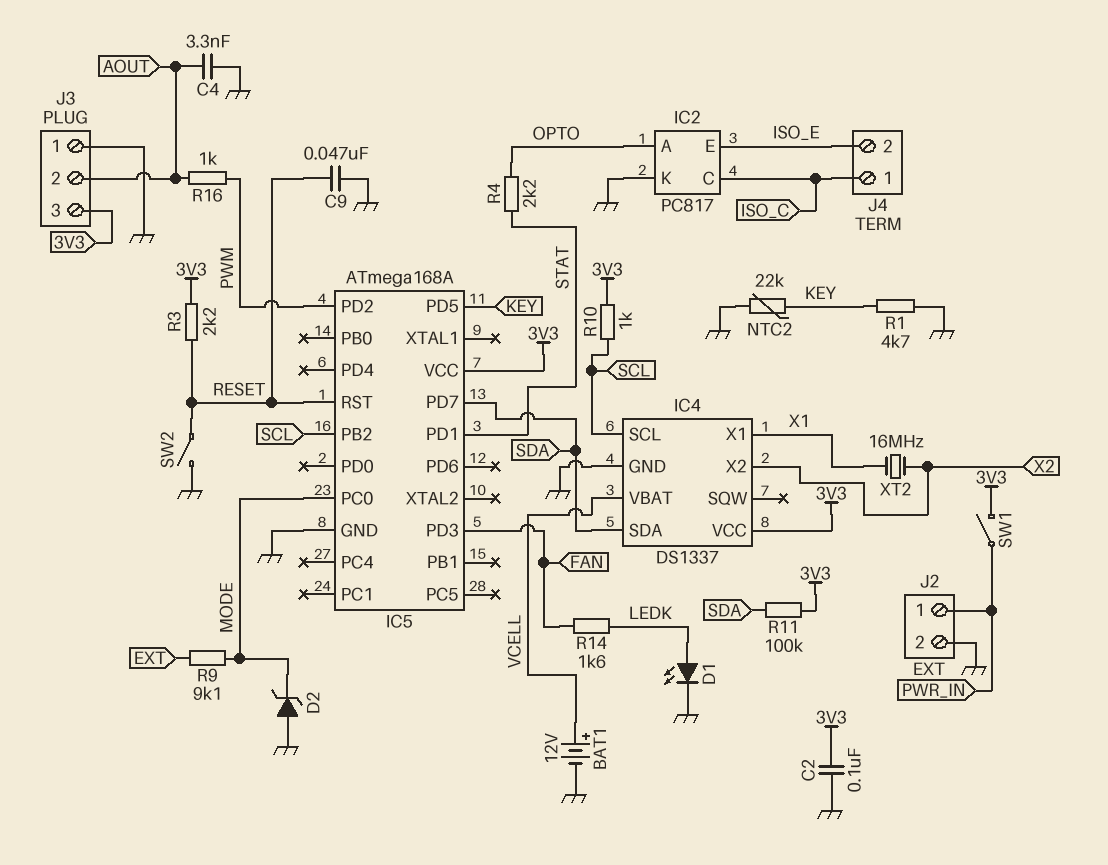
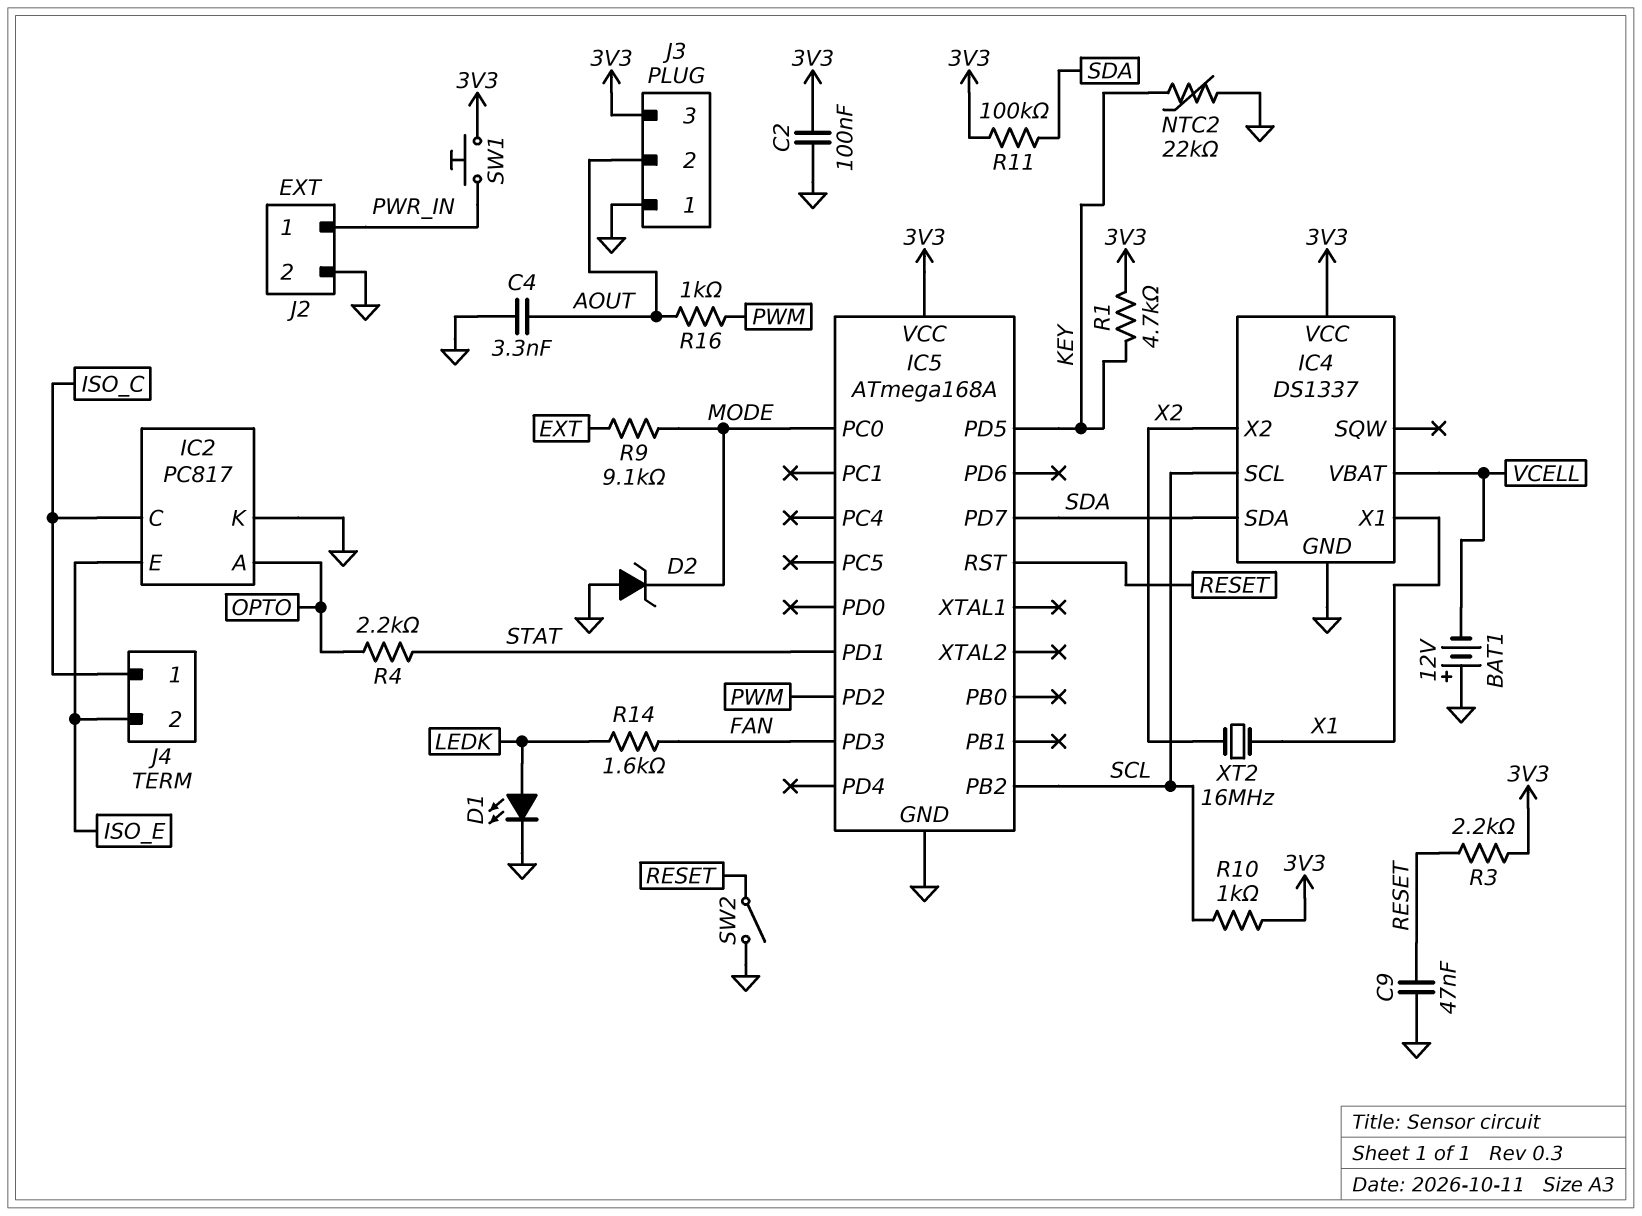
BAT1: 12V (plus VCELL, minus GND) -> 12V (plus GND, minus VCELL)
R1: 4.7k (GND, KEY) -> 4.7k (3V3, KEY)
SW1: switch (3V3, PWR_IN) -> button (3V3, PWR_IN)

